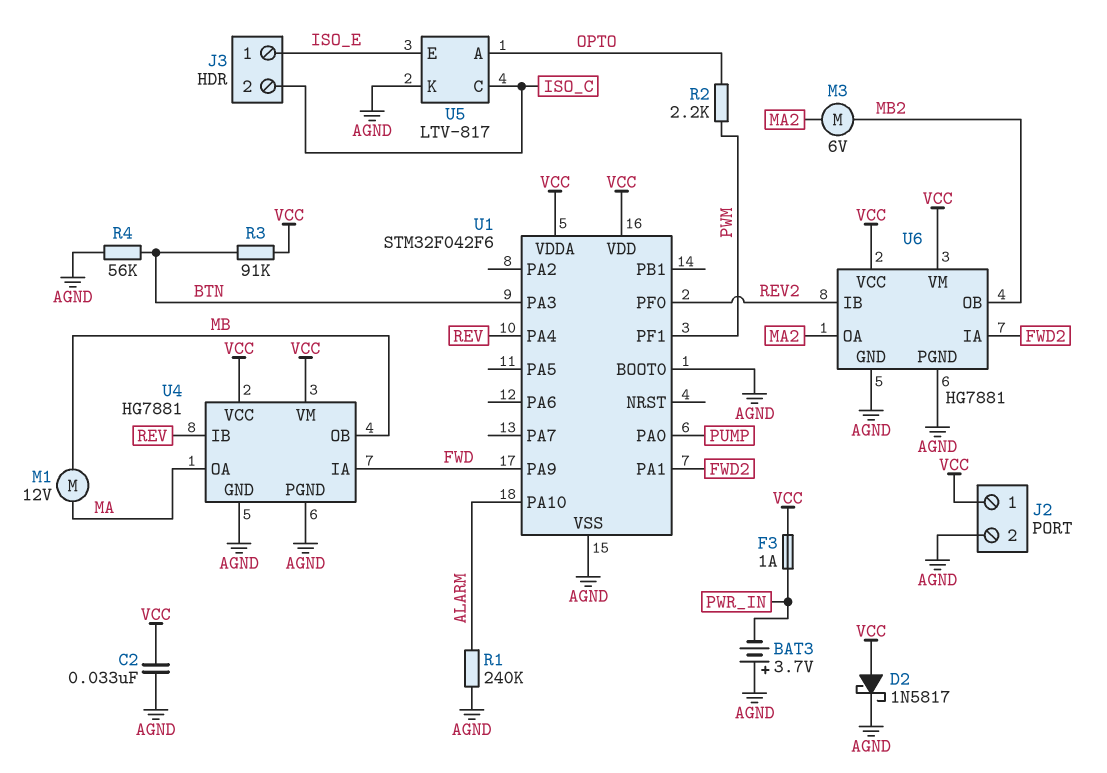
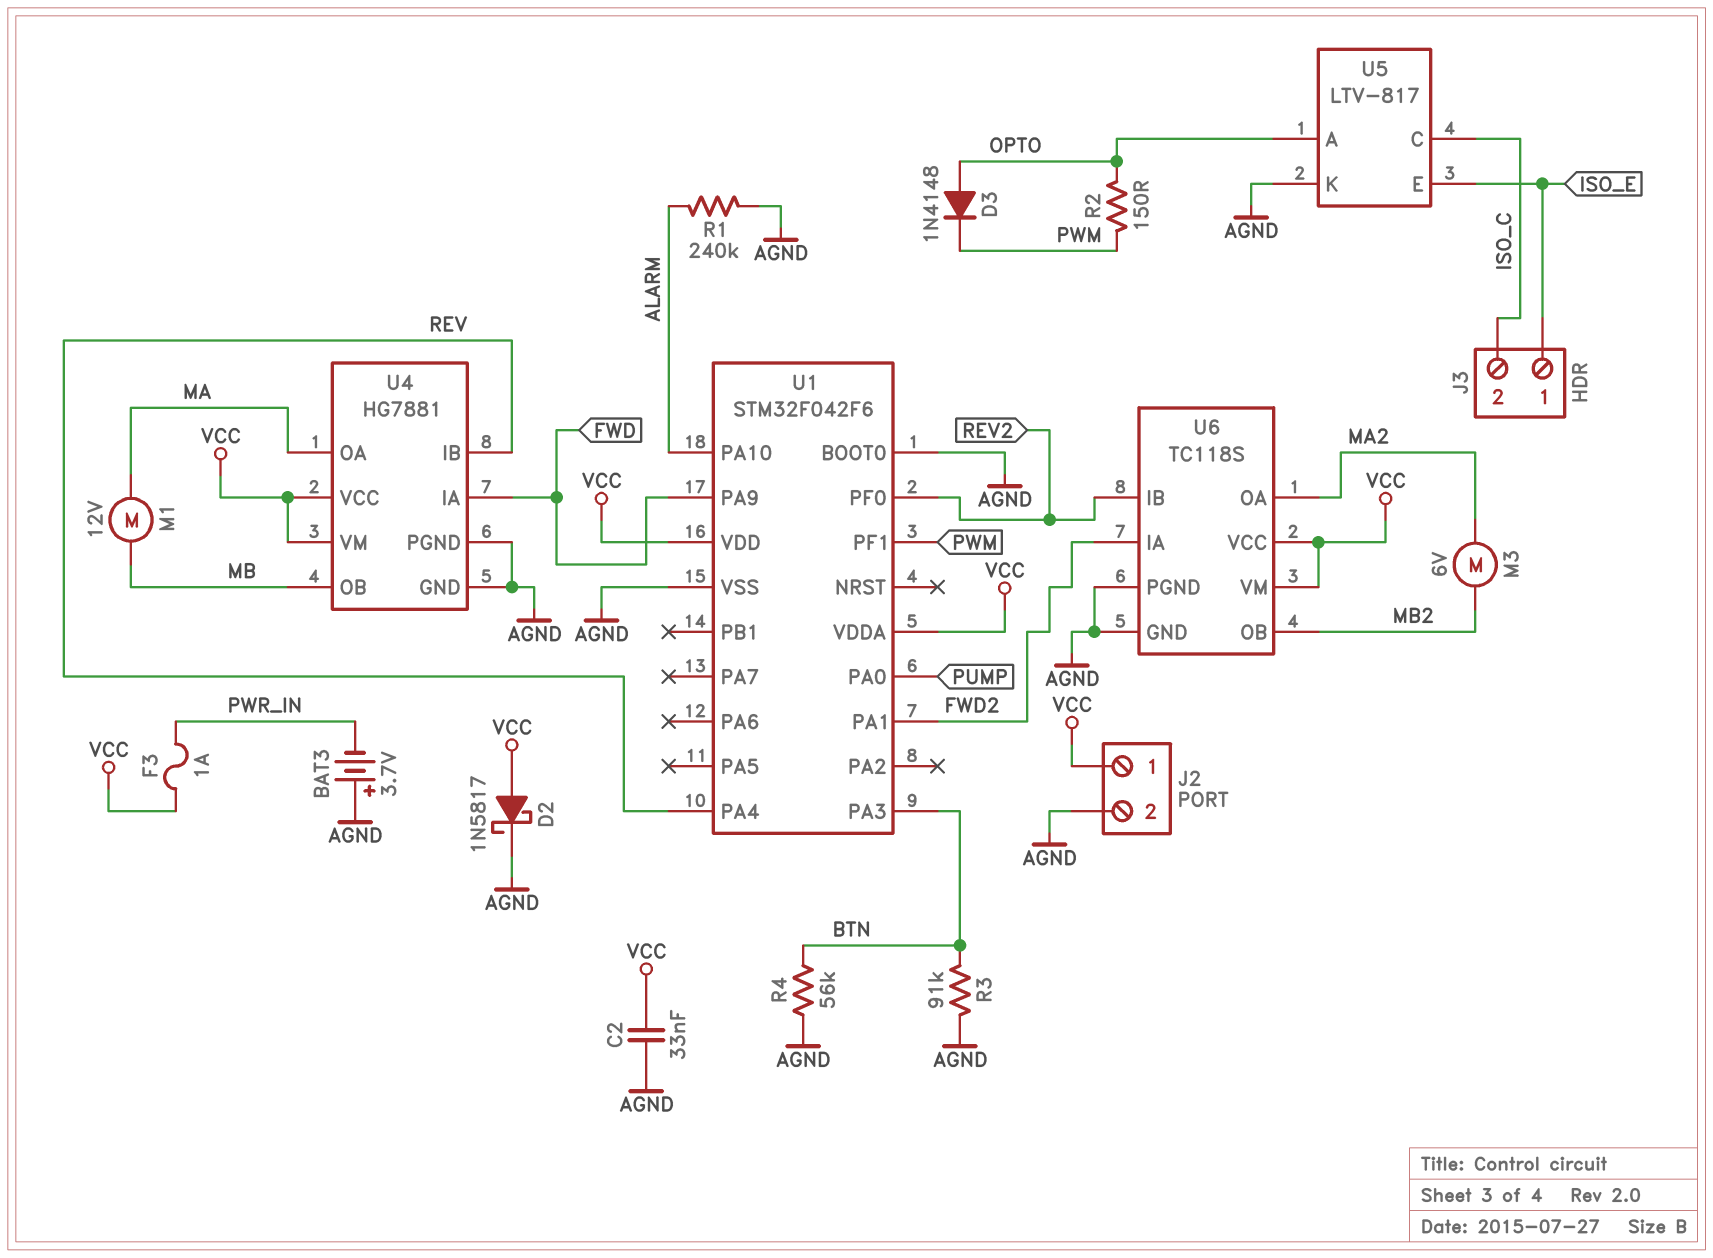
D3: none -> diode 1N4148 (A OPTO, K PWM)
R2: 2.2k (OPTO, PWM) -> 150 (OPTO, PWM)
R3: 91k (BTN, VCC) -> 91k (AGND, BTN)
U6: HG7881 -> TC118S

